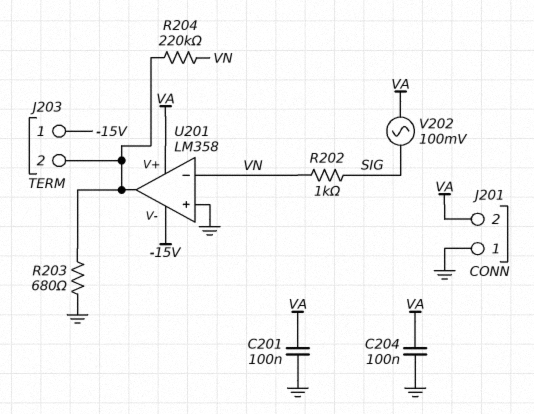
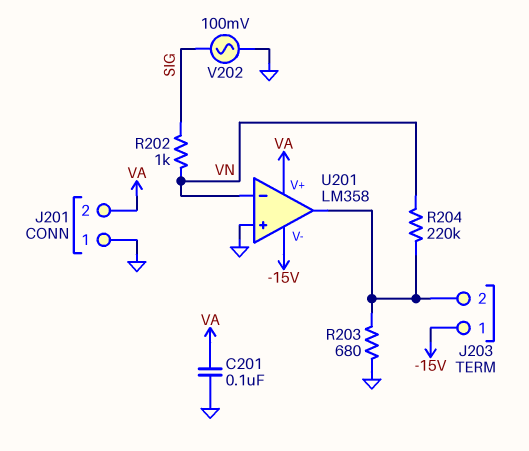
C204: 100nF (GND, VA) -> none
V202: AC 100mV (SIG, VA) -> AC 100mV (GND, SIG)

